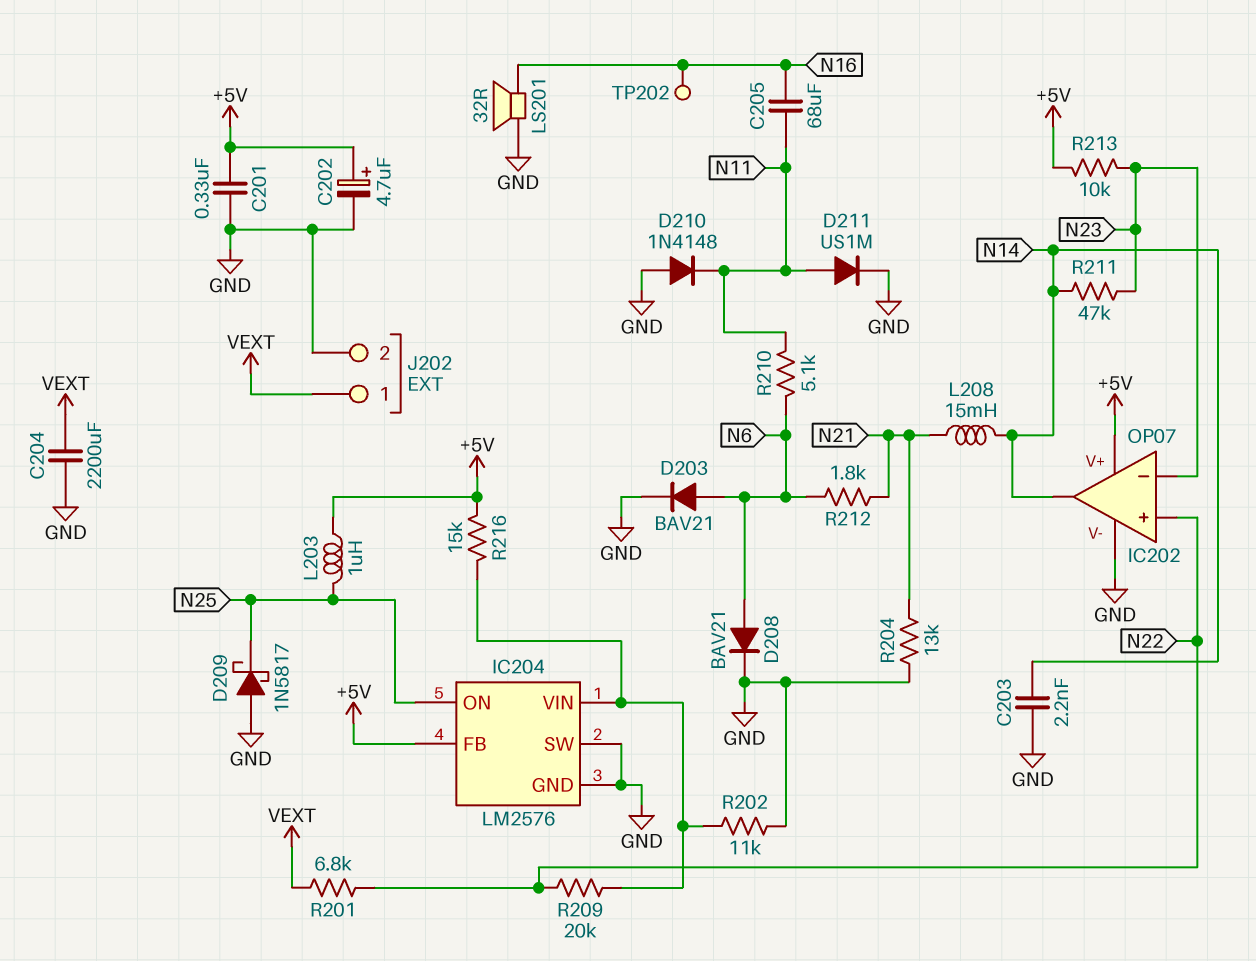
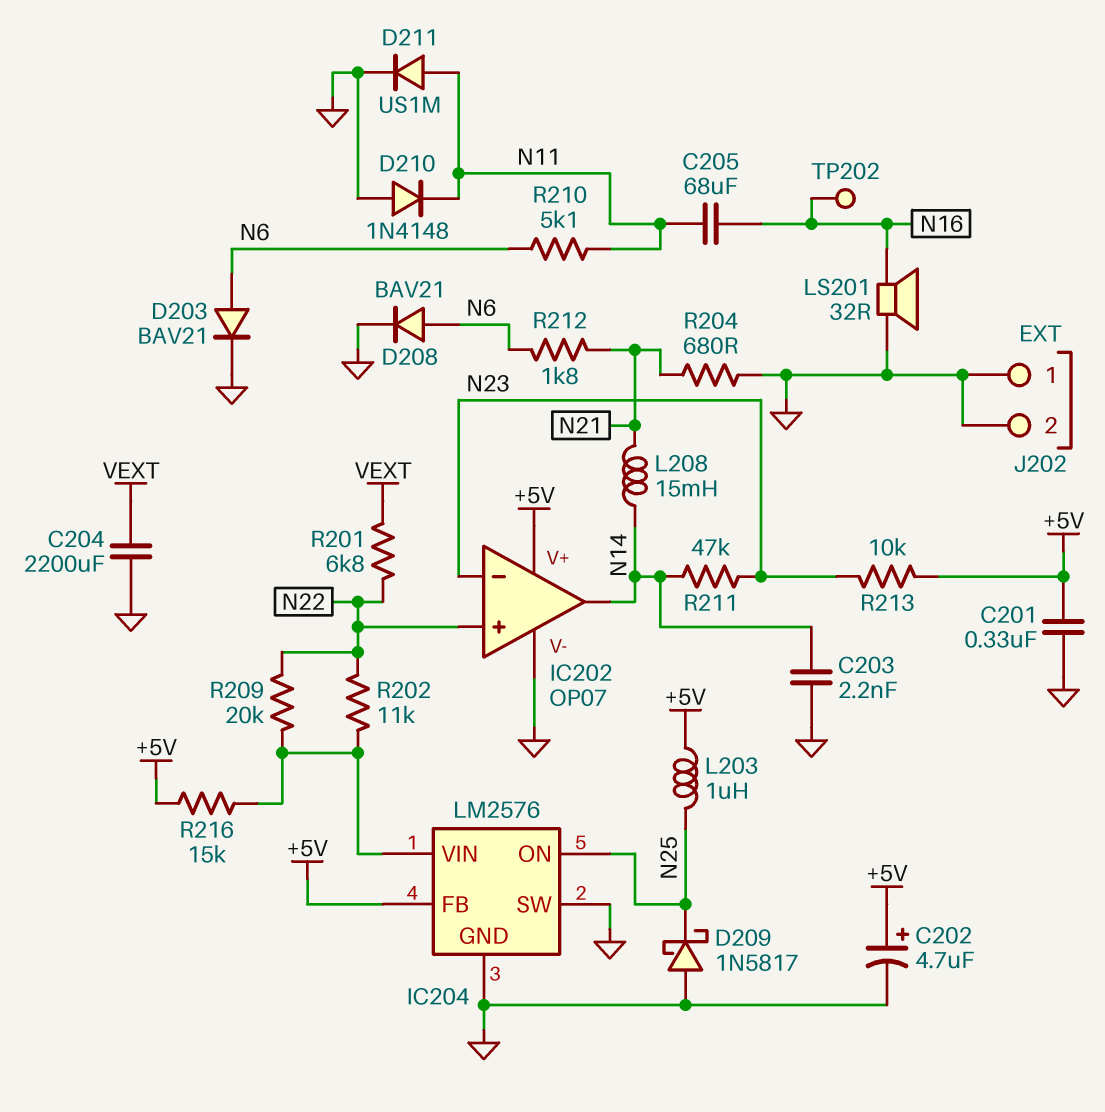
J202 pin 1: VEXT -> GND
R202: 11k (GND, IC204/VIN) -> 11k (IC204/VIN, N22)
R204: 13k (GND, N21) -> 680 (GND, N21)

